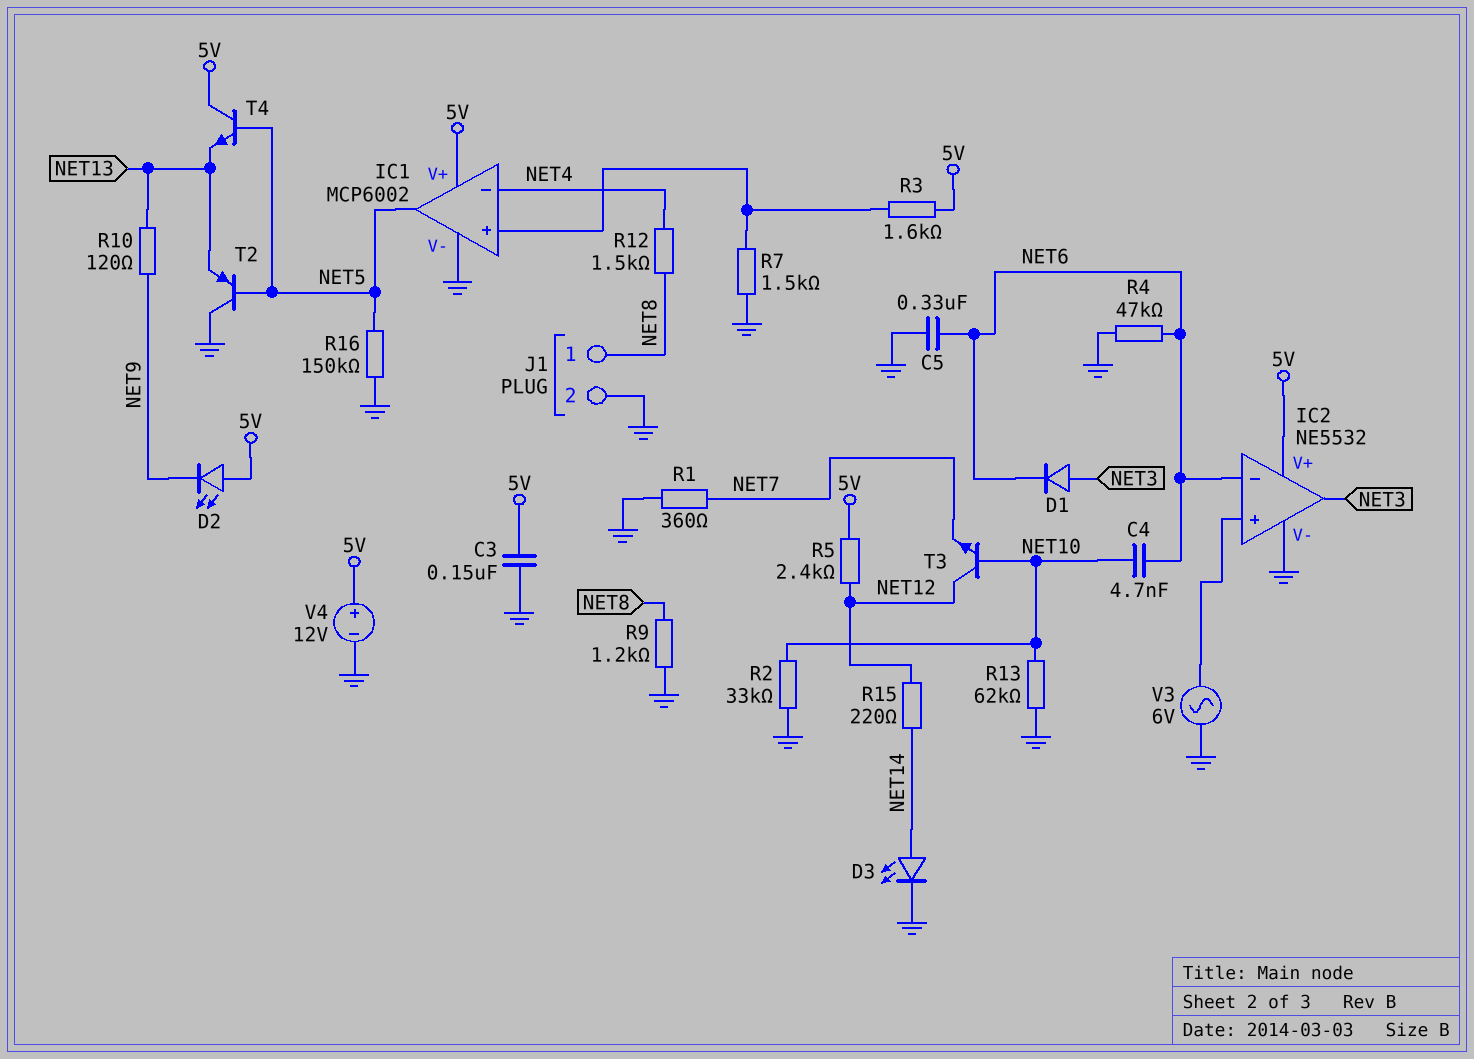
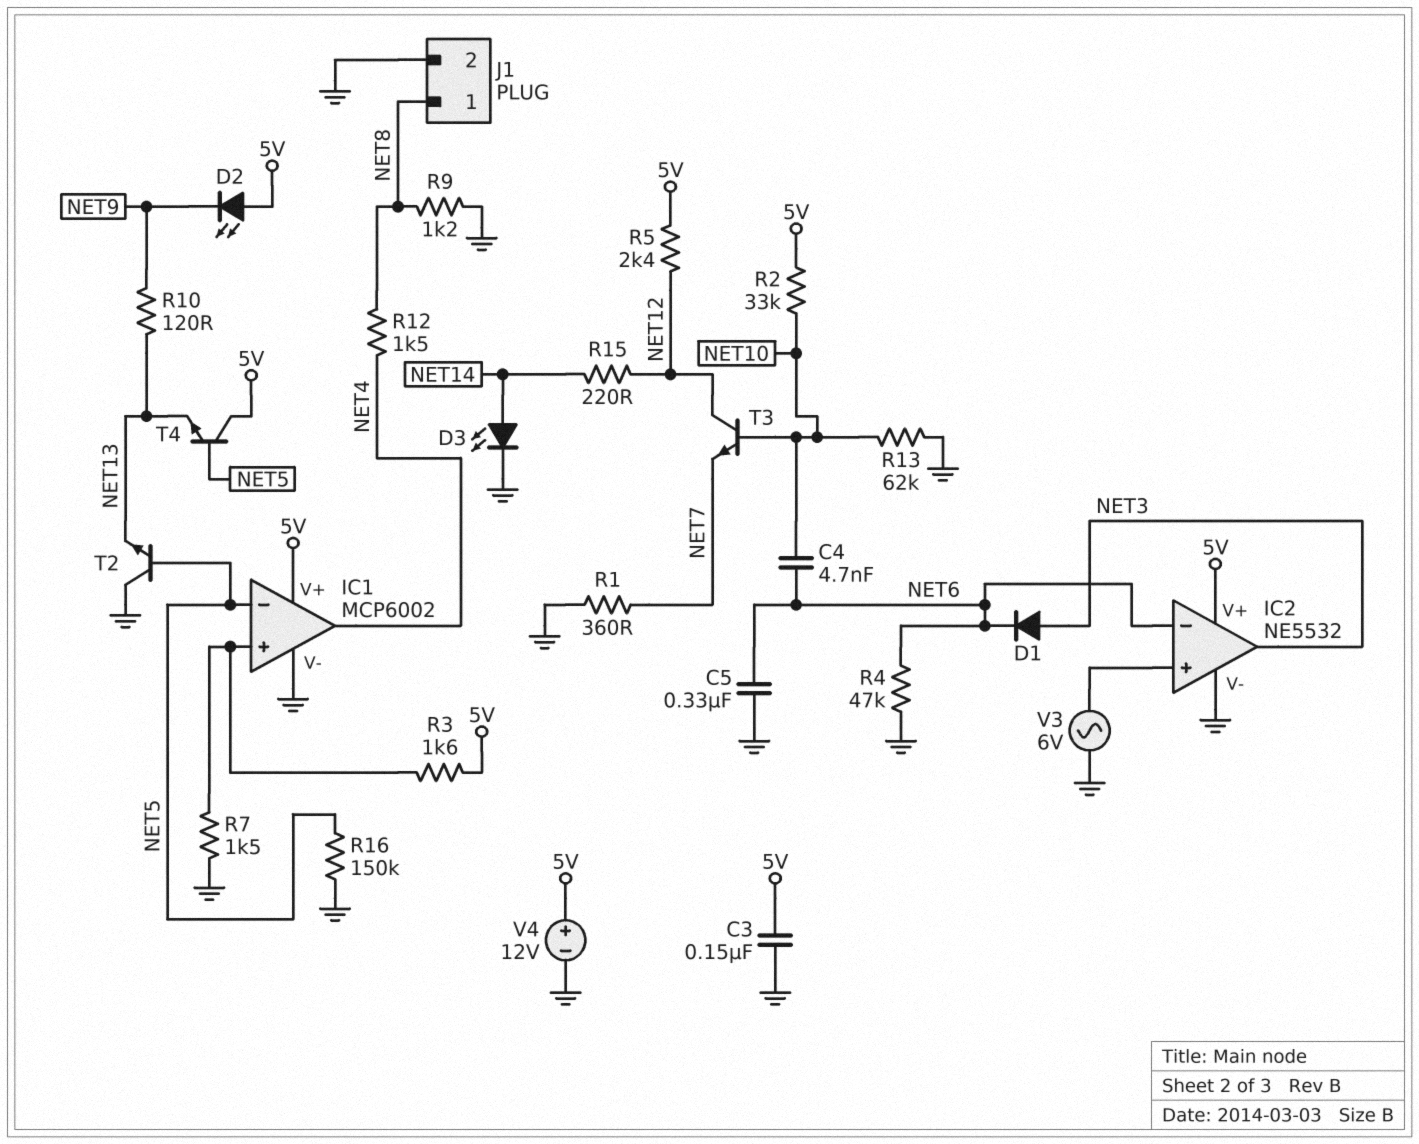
IC1 pin in-: NET4 -> NET5
IC1 pin out: NET5 -> NET4
R2: 33k (GND, NET10) -> 33k (5V, NET10)
T2: PNP (B NET5, C GND, E NET13) -> NPN (B NET5, C GND, E NET13)

